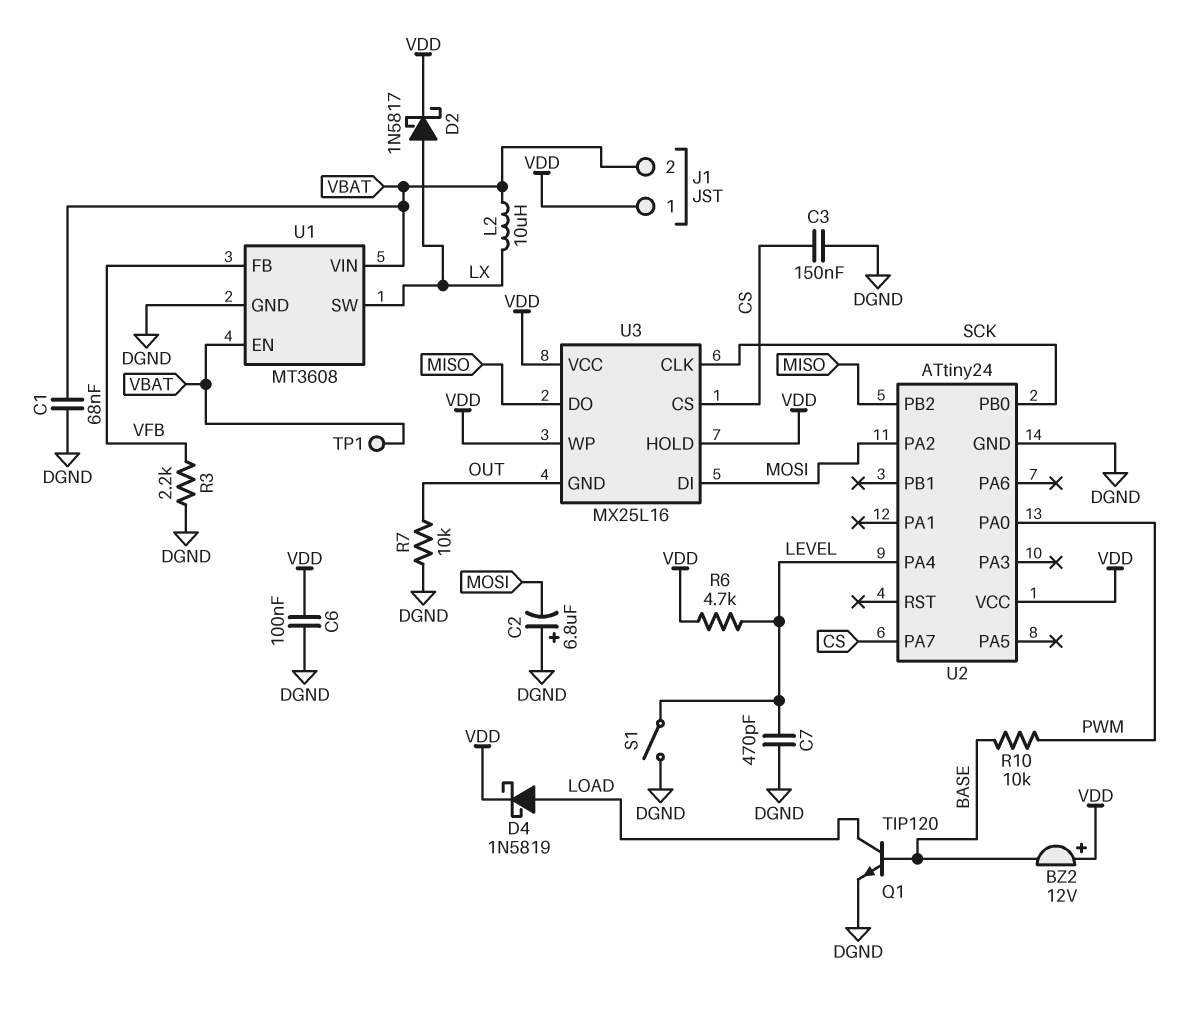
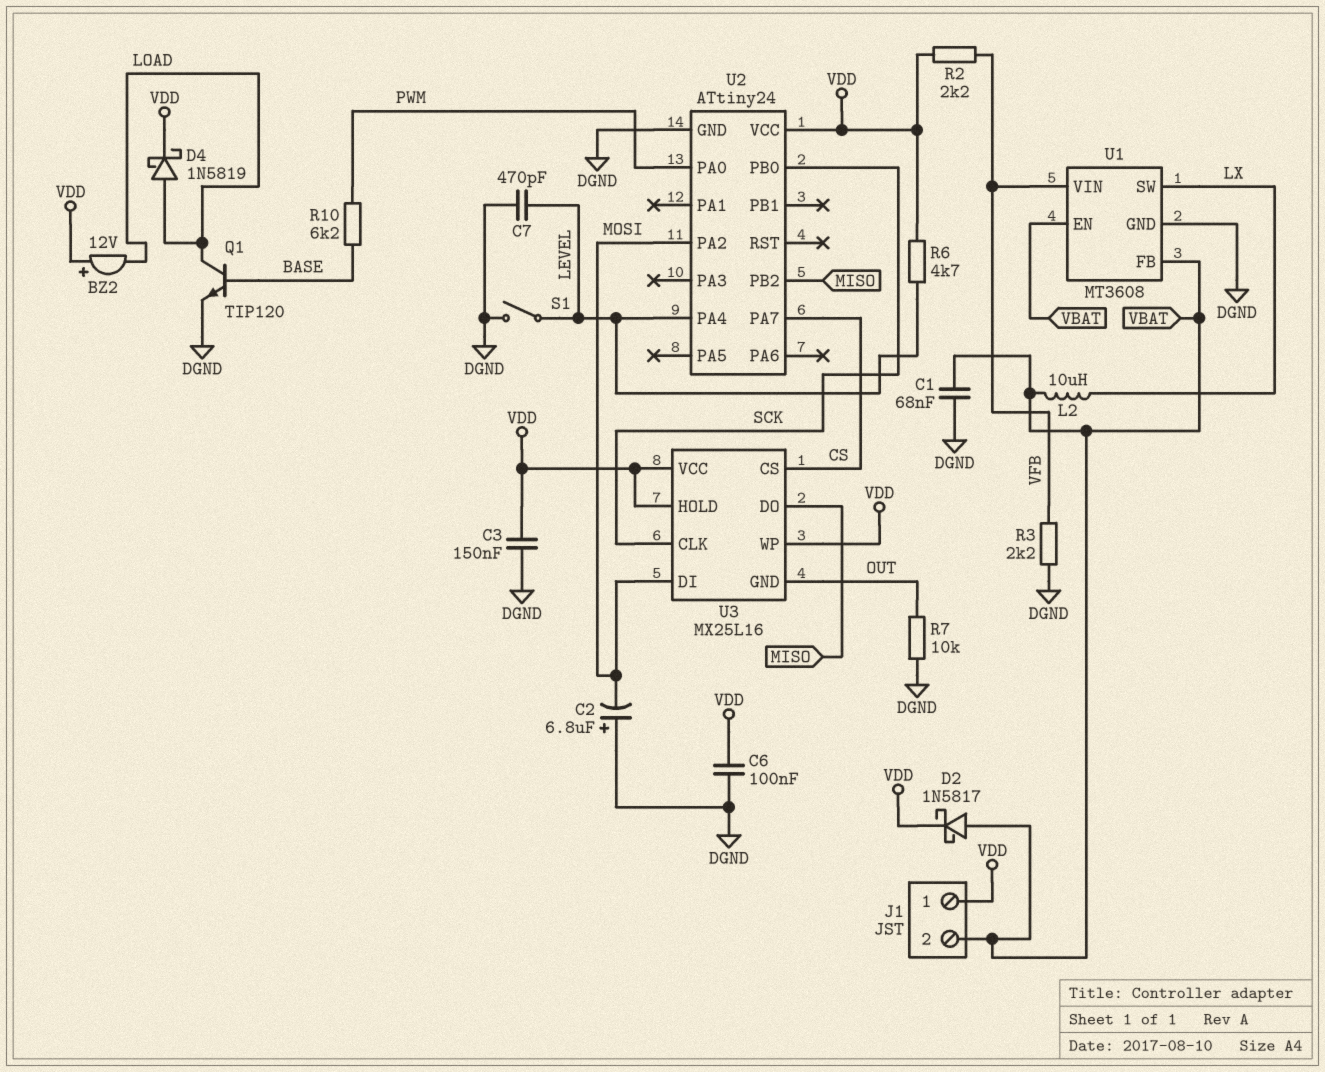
BZ2: buzzer 12V (plus VDD, minus BASE) -> buzzer 12V (plus VDD, minus LOAD)
C3: 150nF (CS, DGND) -> 150nF (DGND, VDD)
D2: schottky 1N5817 (A LX, K VDD) -> schottky 1N5817 (A VBAT, K VDD)
R2: none -> 2.2k (VDD, VFB)
R10: 10k (BASE, PWM) -> 6.2k (BASE, PWM)
TP1: test point (VBAT) -> none
U1 pin FB: VFB -> VBAT
U1 pin VIN: VBAT -> VFB

